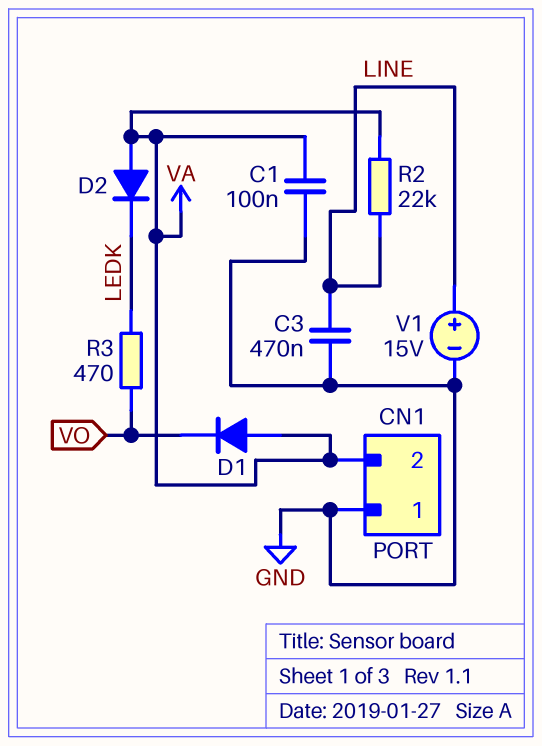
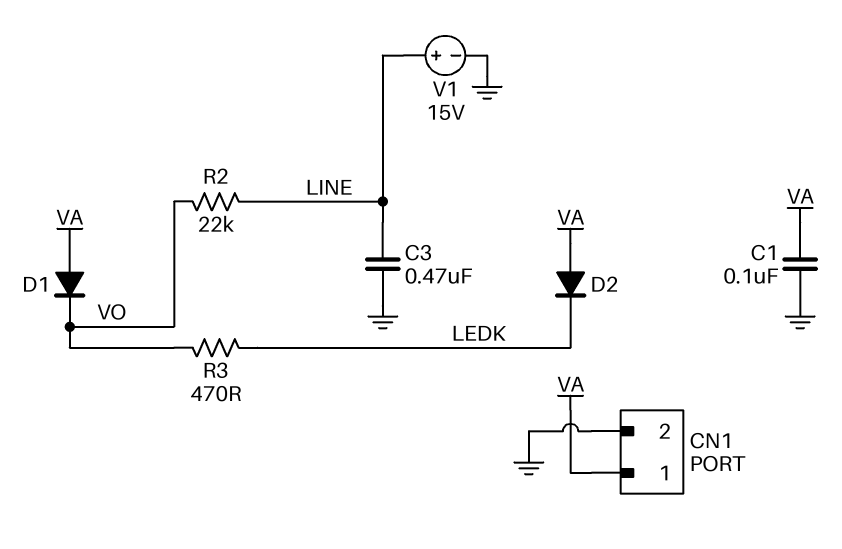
CN1 pin 1: GND -> VA
CN1 pin 2: VA -> GND
R2: 22k (LINE, VA) -> 22k (LINE, VO)

